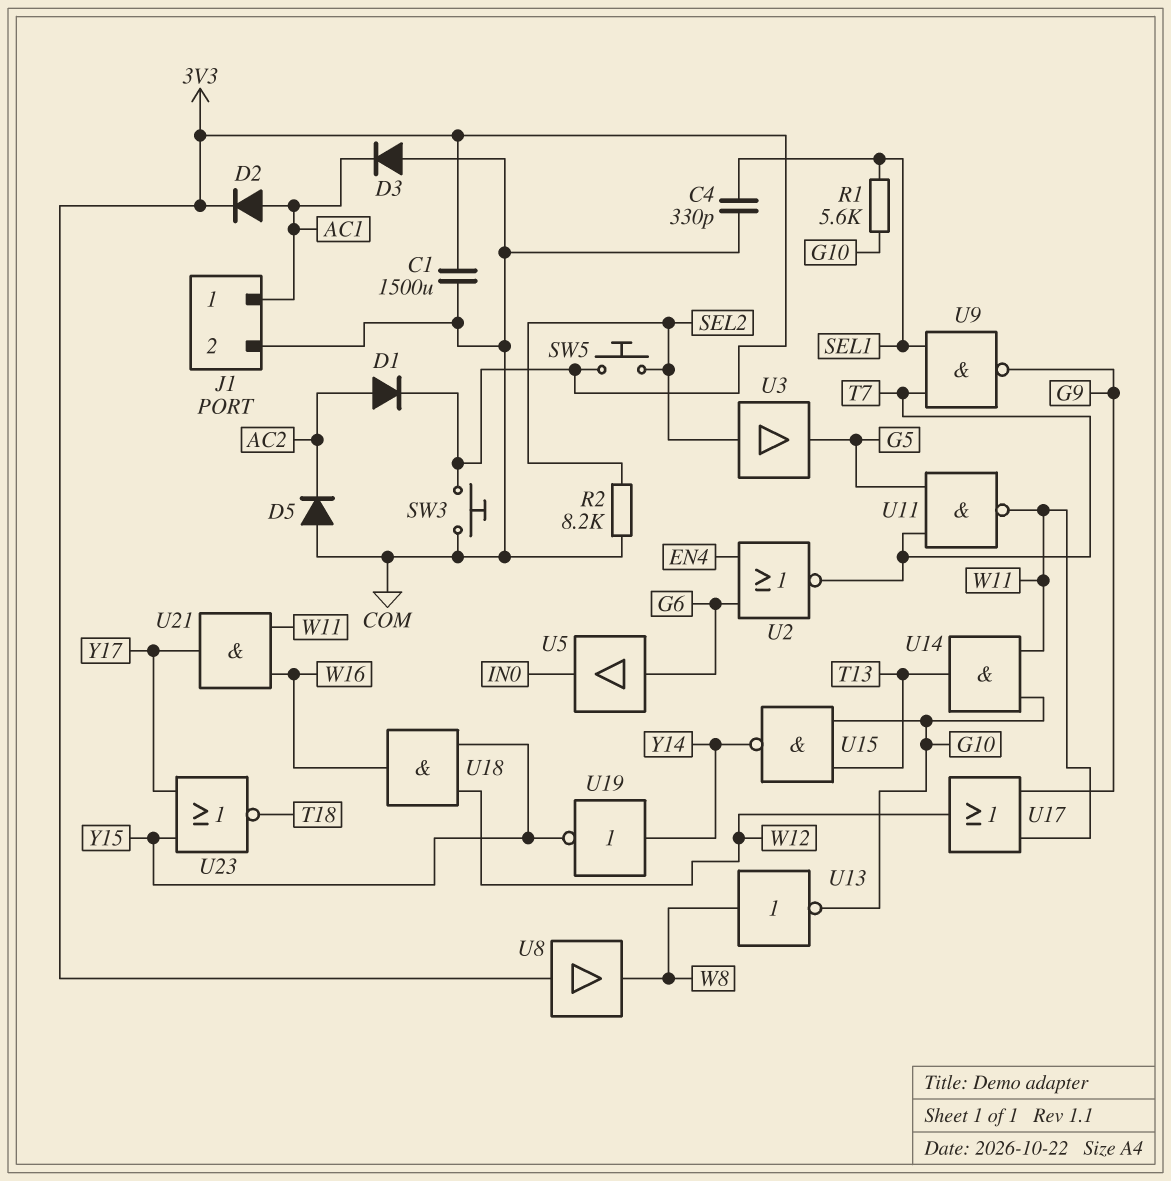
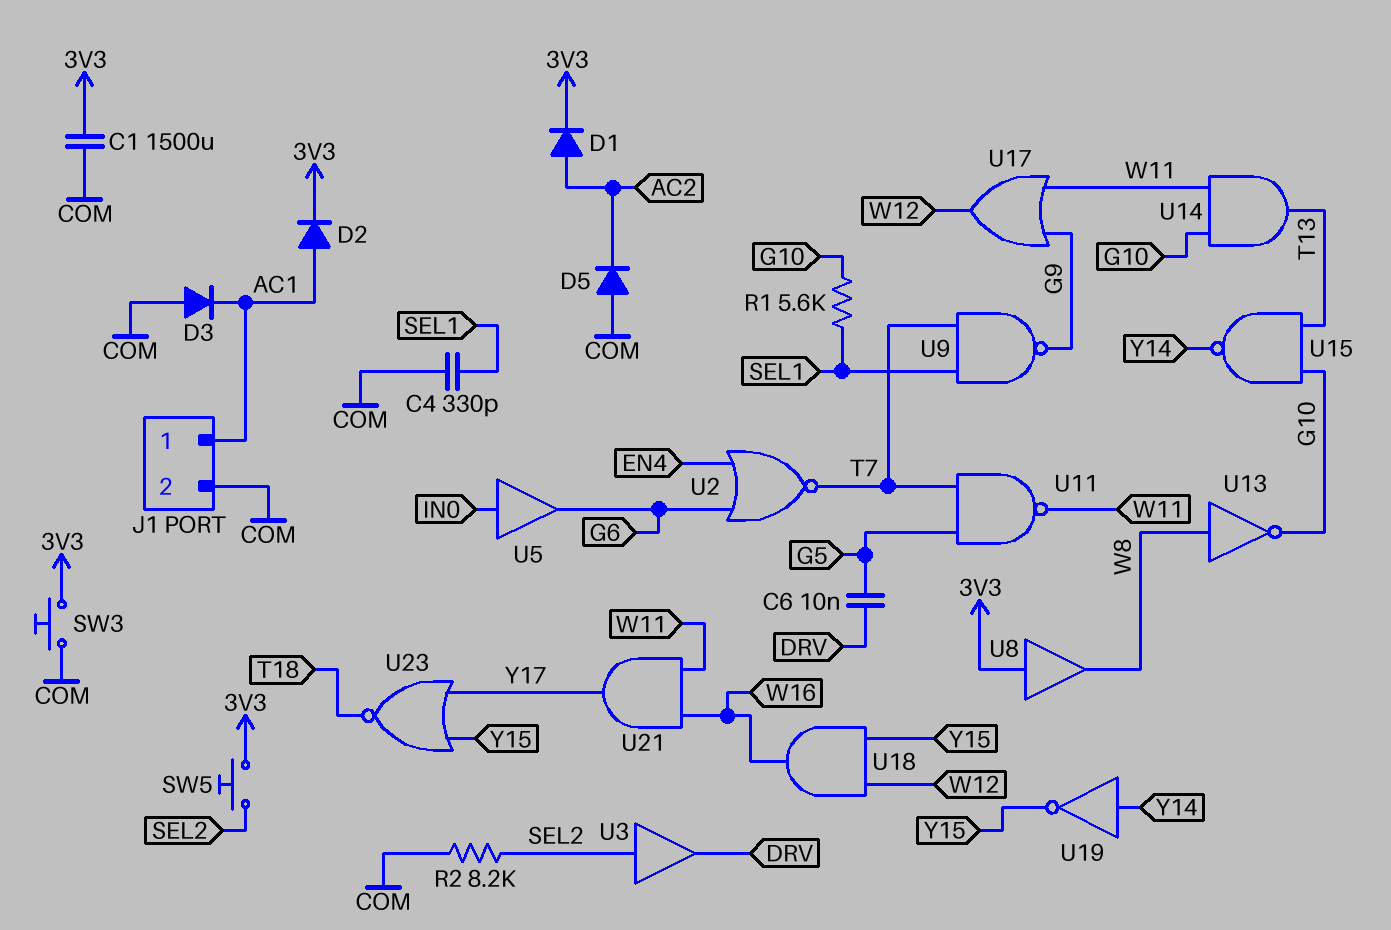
C6: none -> 10nF (DRV, G5)
U3: buffer (in SEL2, out G5) -> buffer (in SEL2, out DRV)
U5: buffer (in G6, out IN0) -> buffer (in IN0, out G6)

